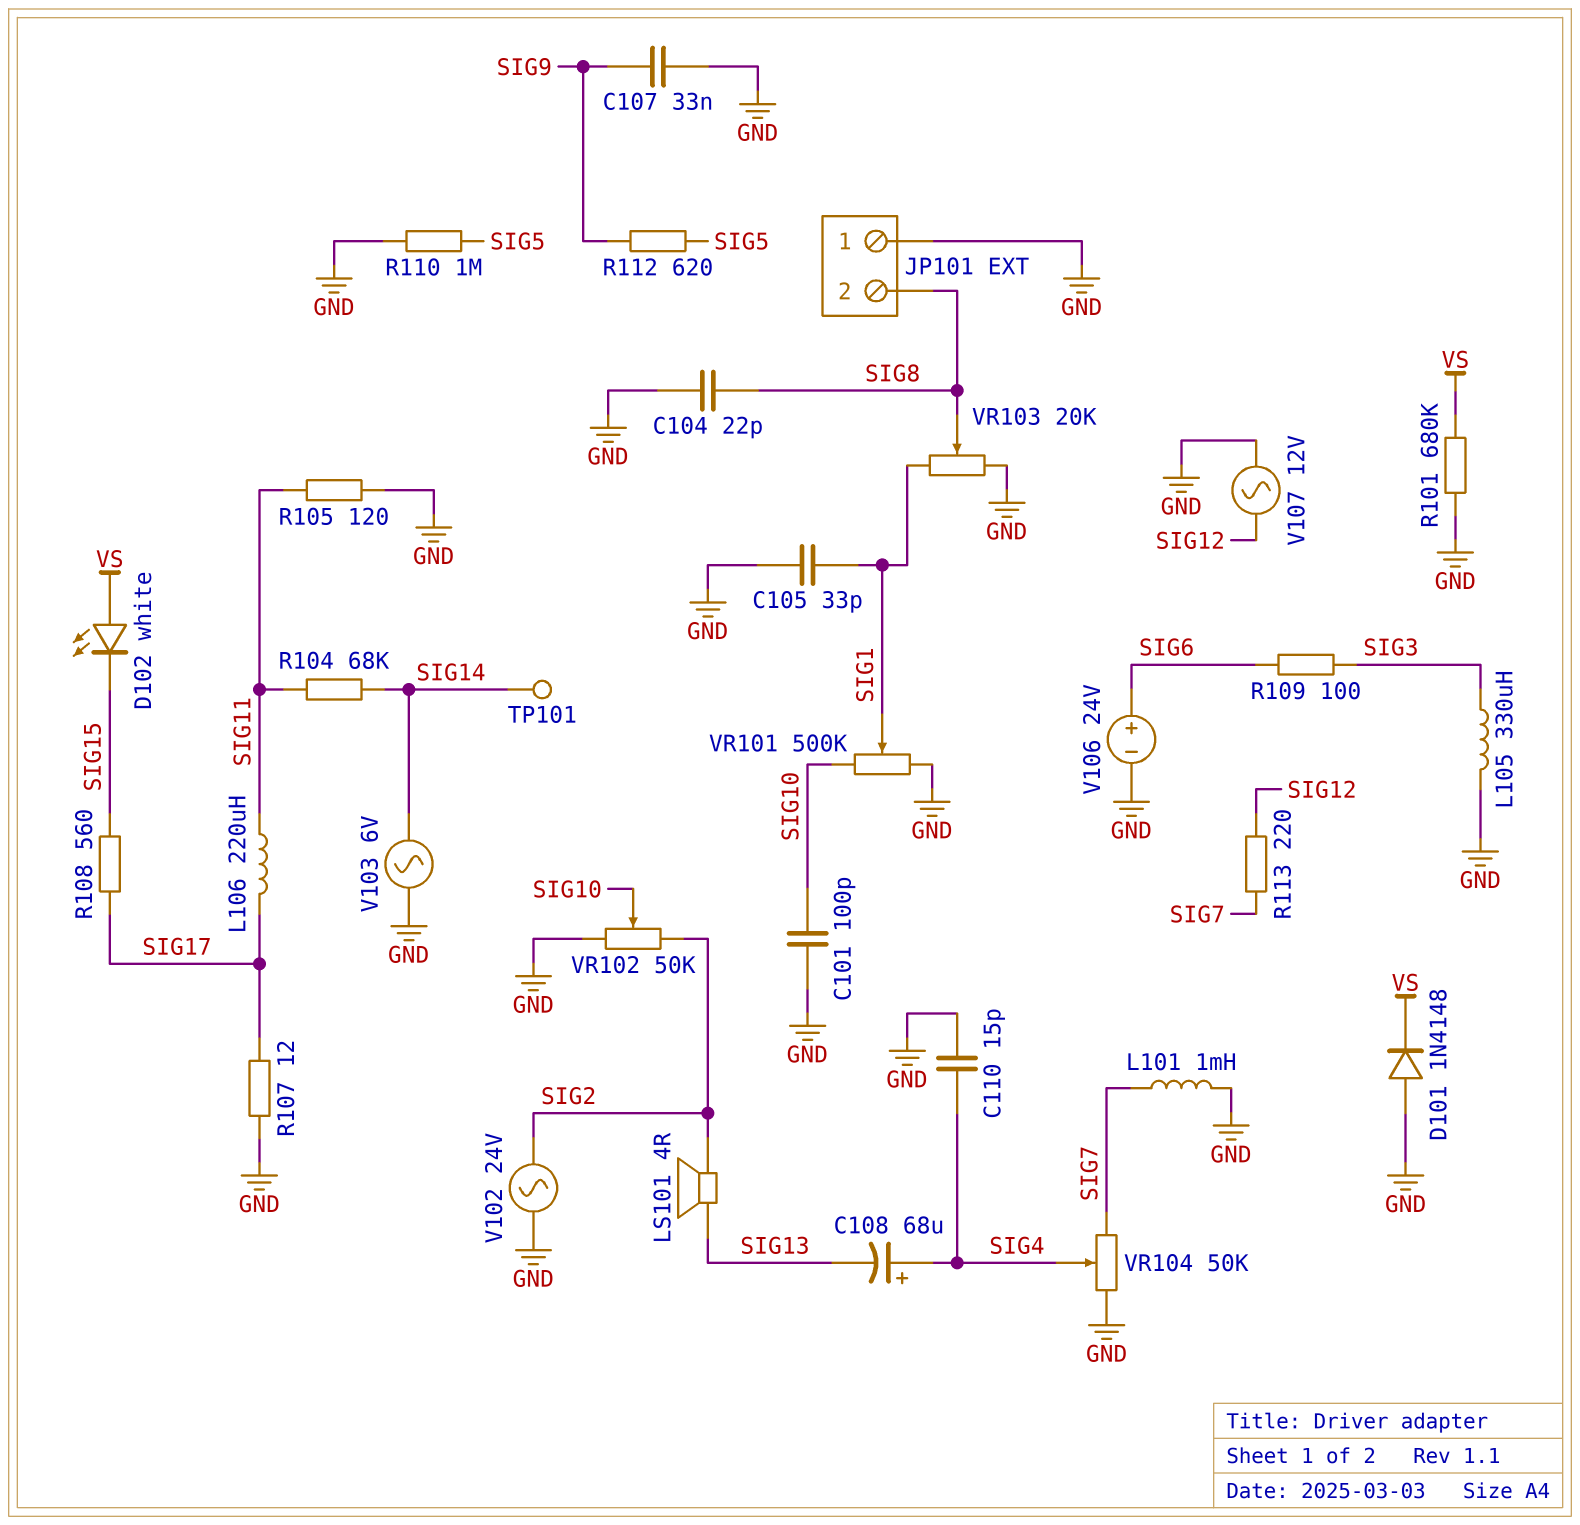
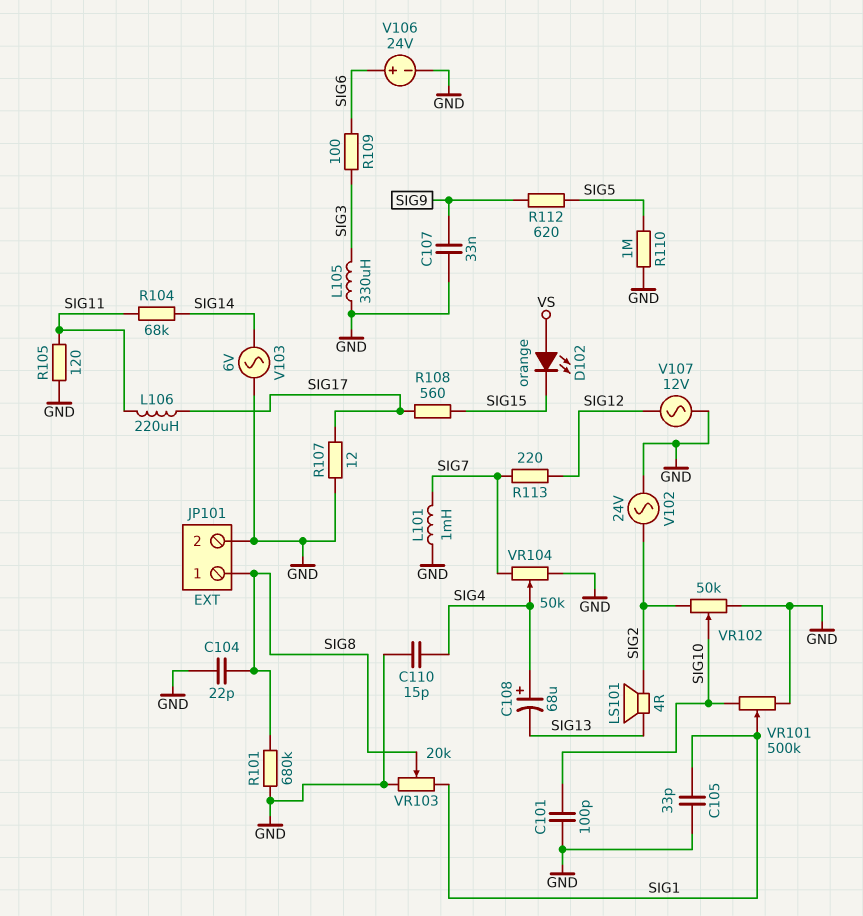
D101: diode 1N4148 (A GND, K VS) -> none
D102: LED white (A VS, K SIG15) -> LED orange (A VS, K SIG15)
JP101 pin 1: GND -> SIG8
JP101 pin 2: SIG8 -> GND
R101: 680k (GND, VS) -> 680k (GND, SIG8)
TP101: test point (SIG14) -> none

